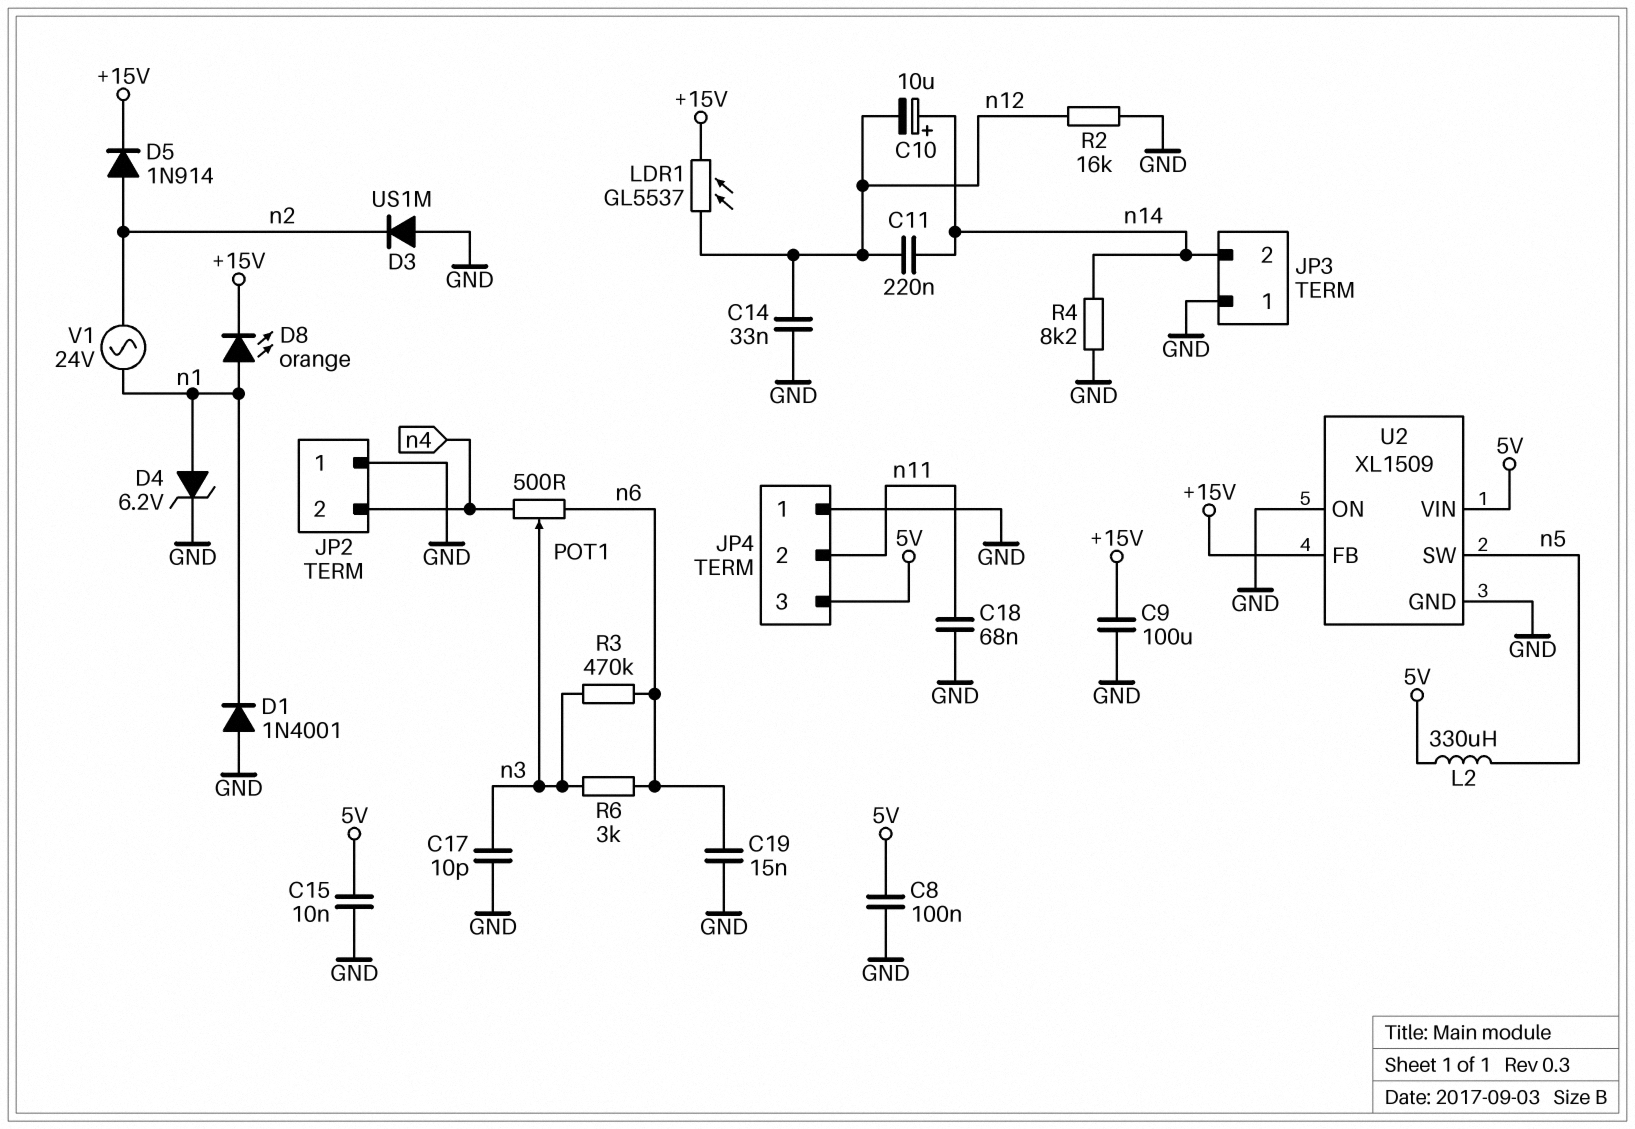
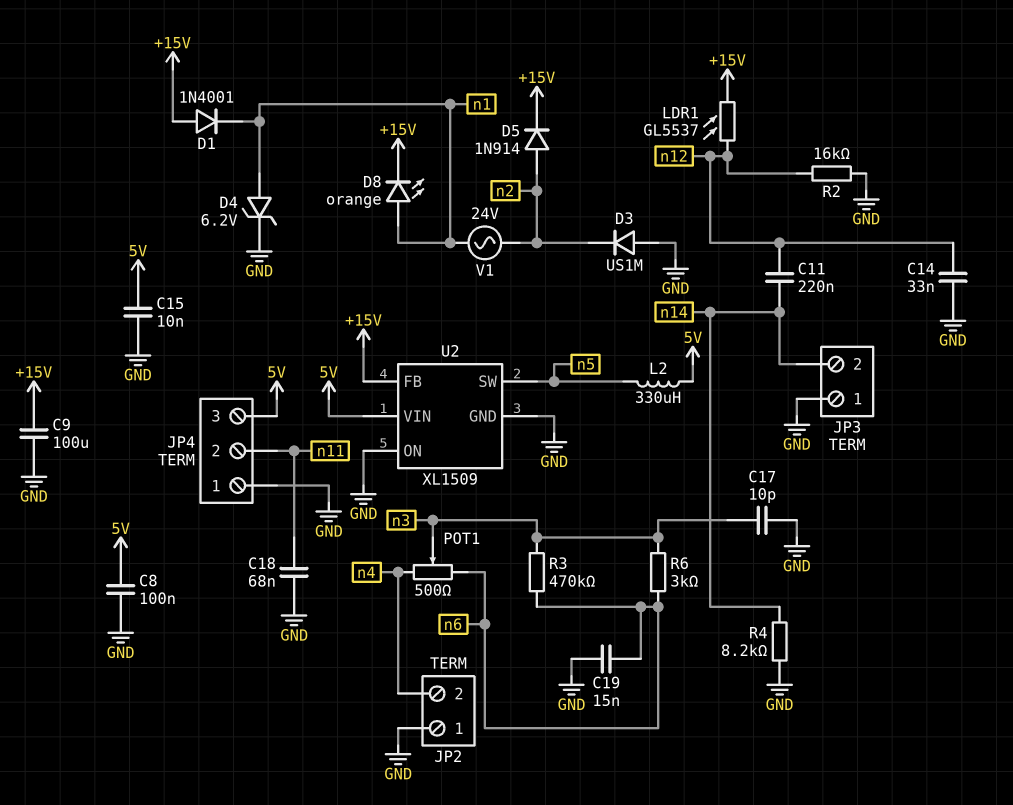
C10: 10uF (plus n14, minus n12) -> none
D1: diode 1N4001 (A GND, K n1) -> diode 1N4001 (A +15V, K n1)

